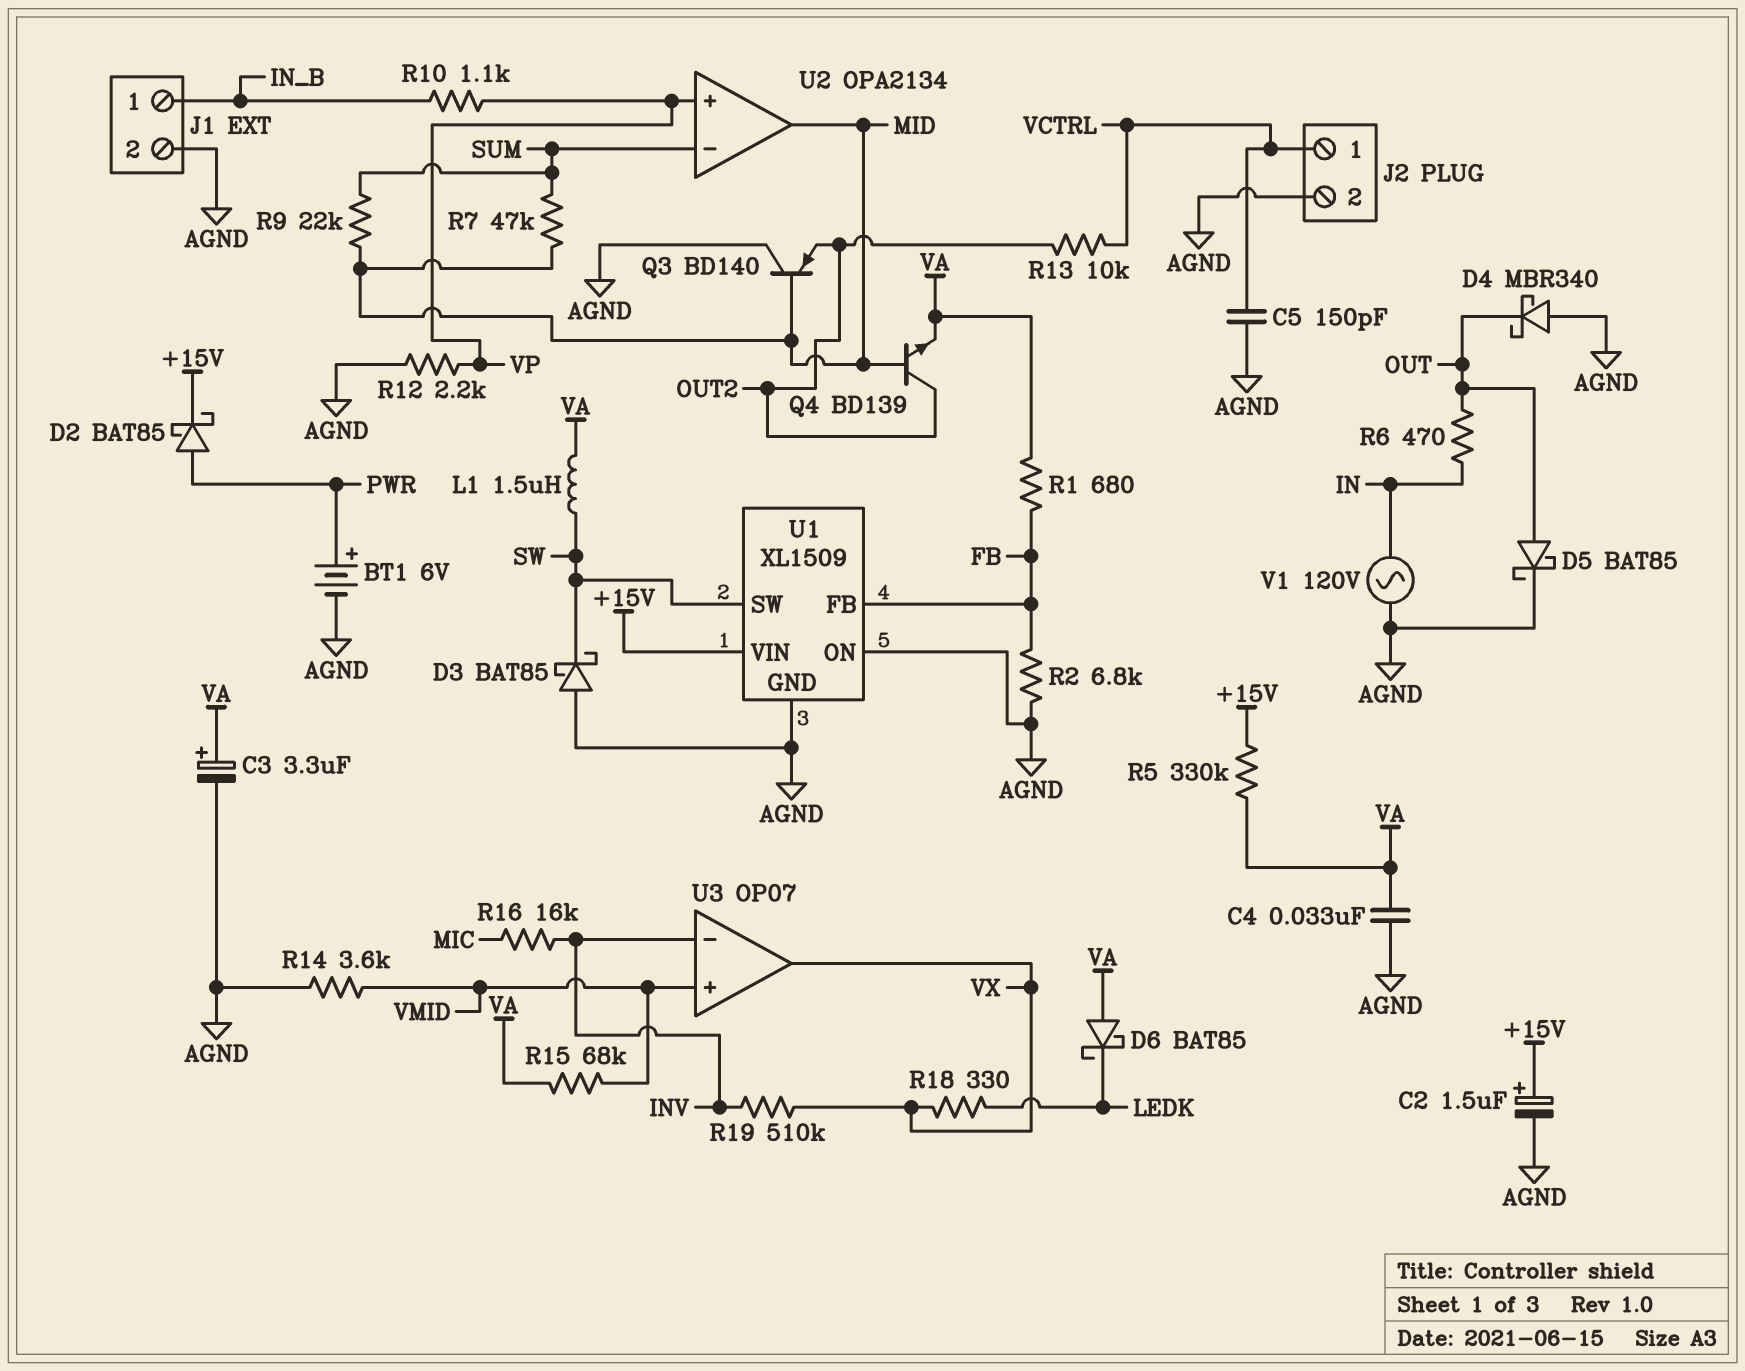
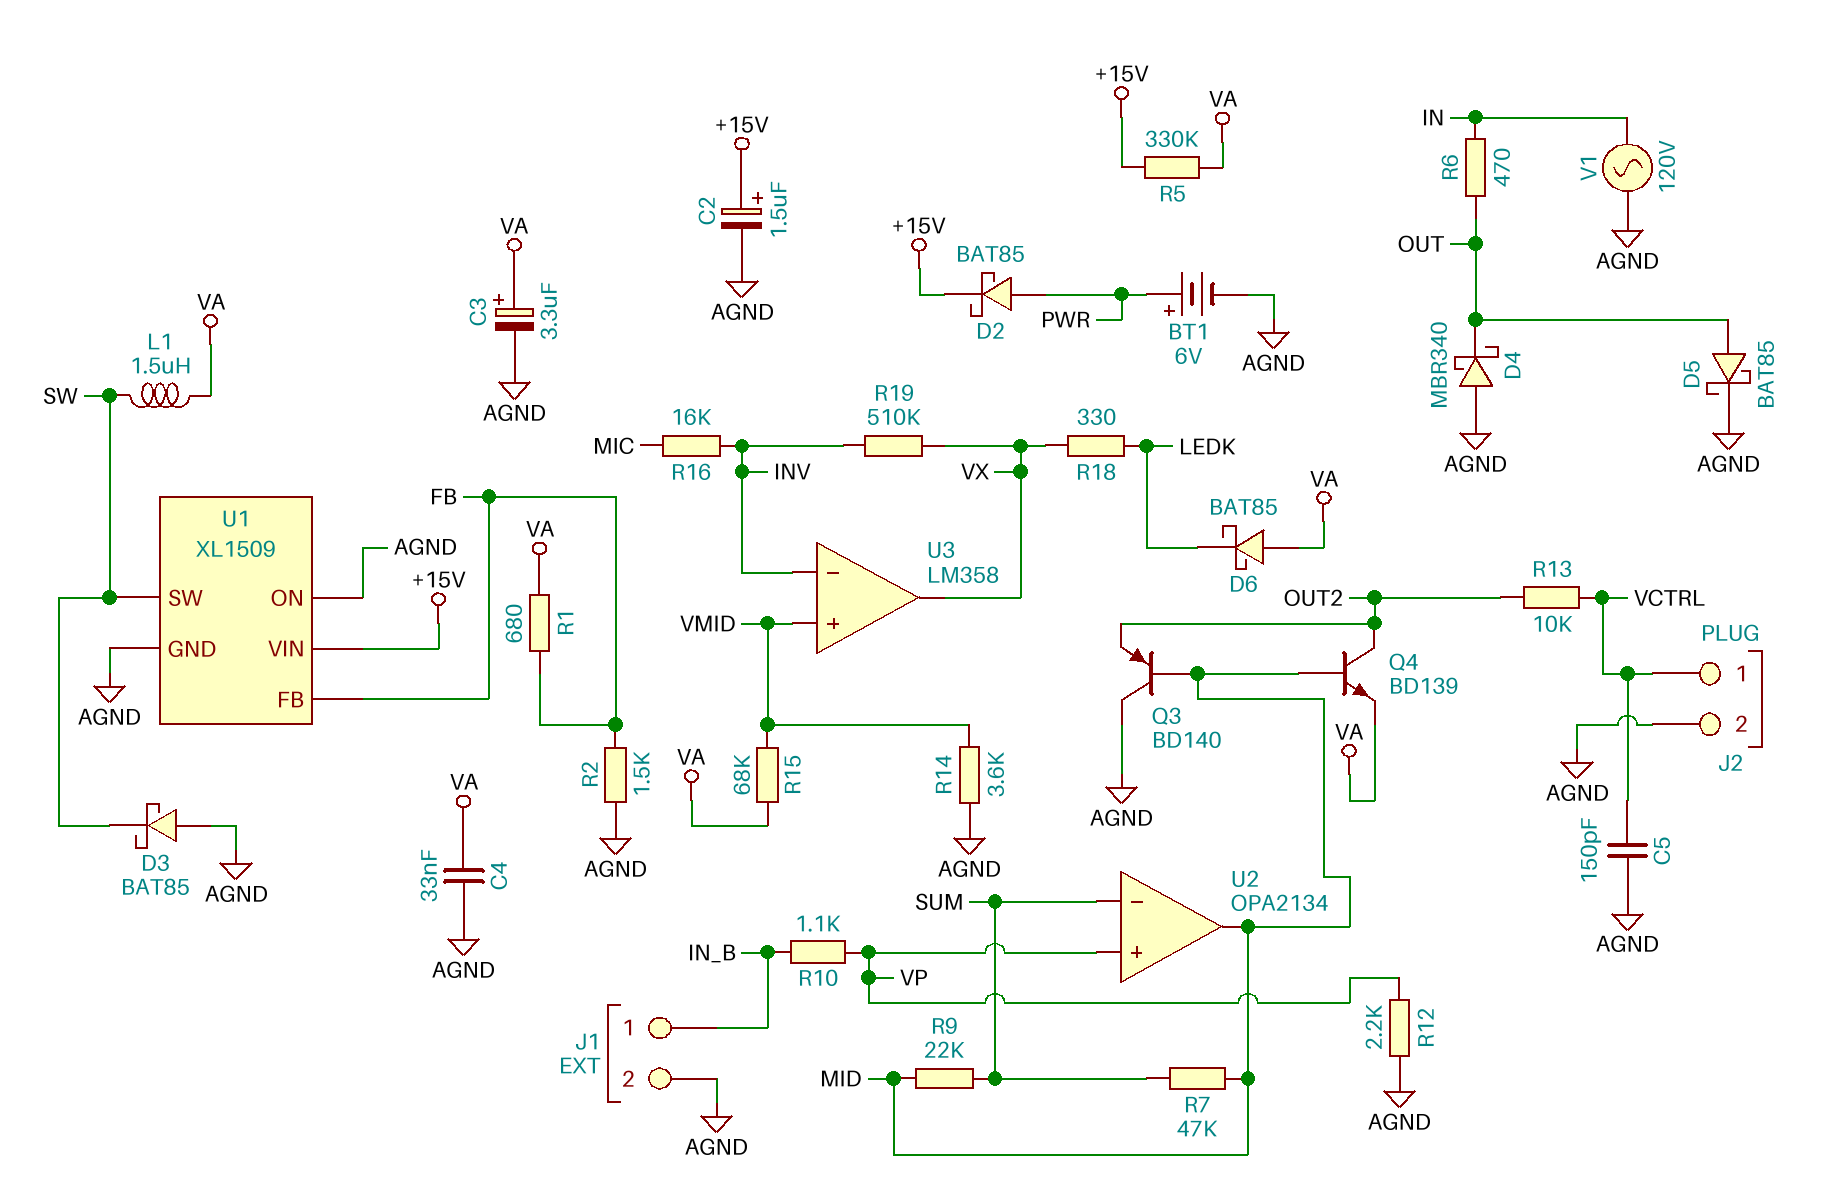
R2: 6.8k (AGND, FB) -> 1.5k (AGND, FB)
U3: OP07 -> LM358

